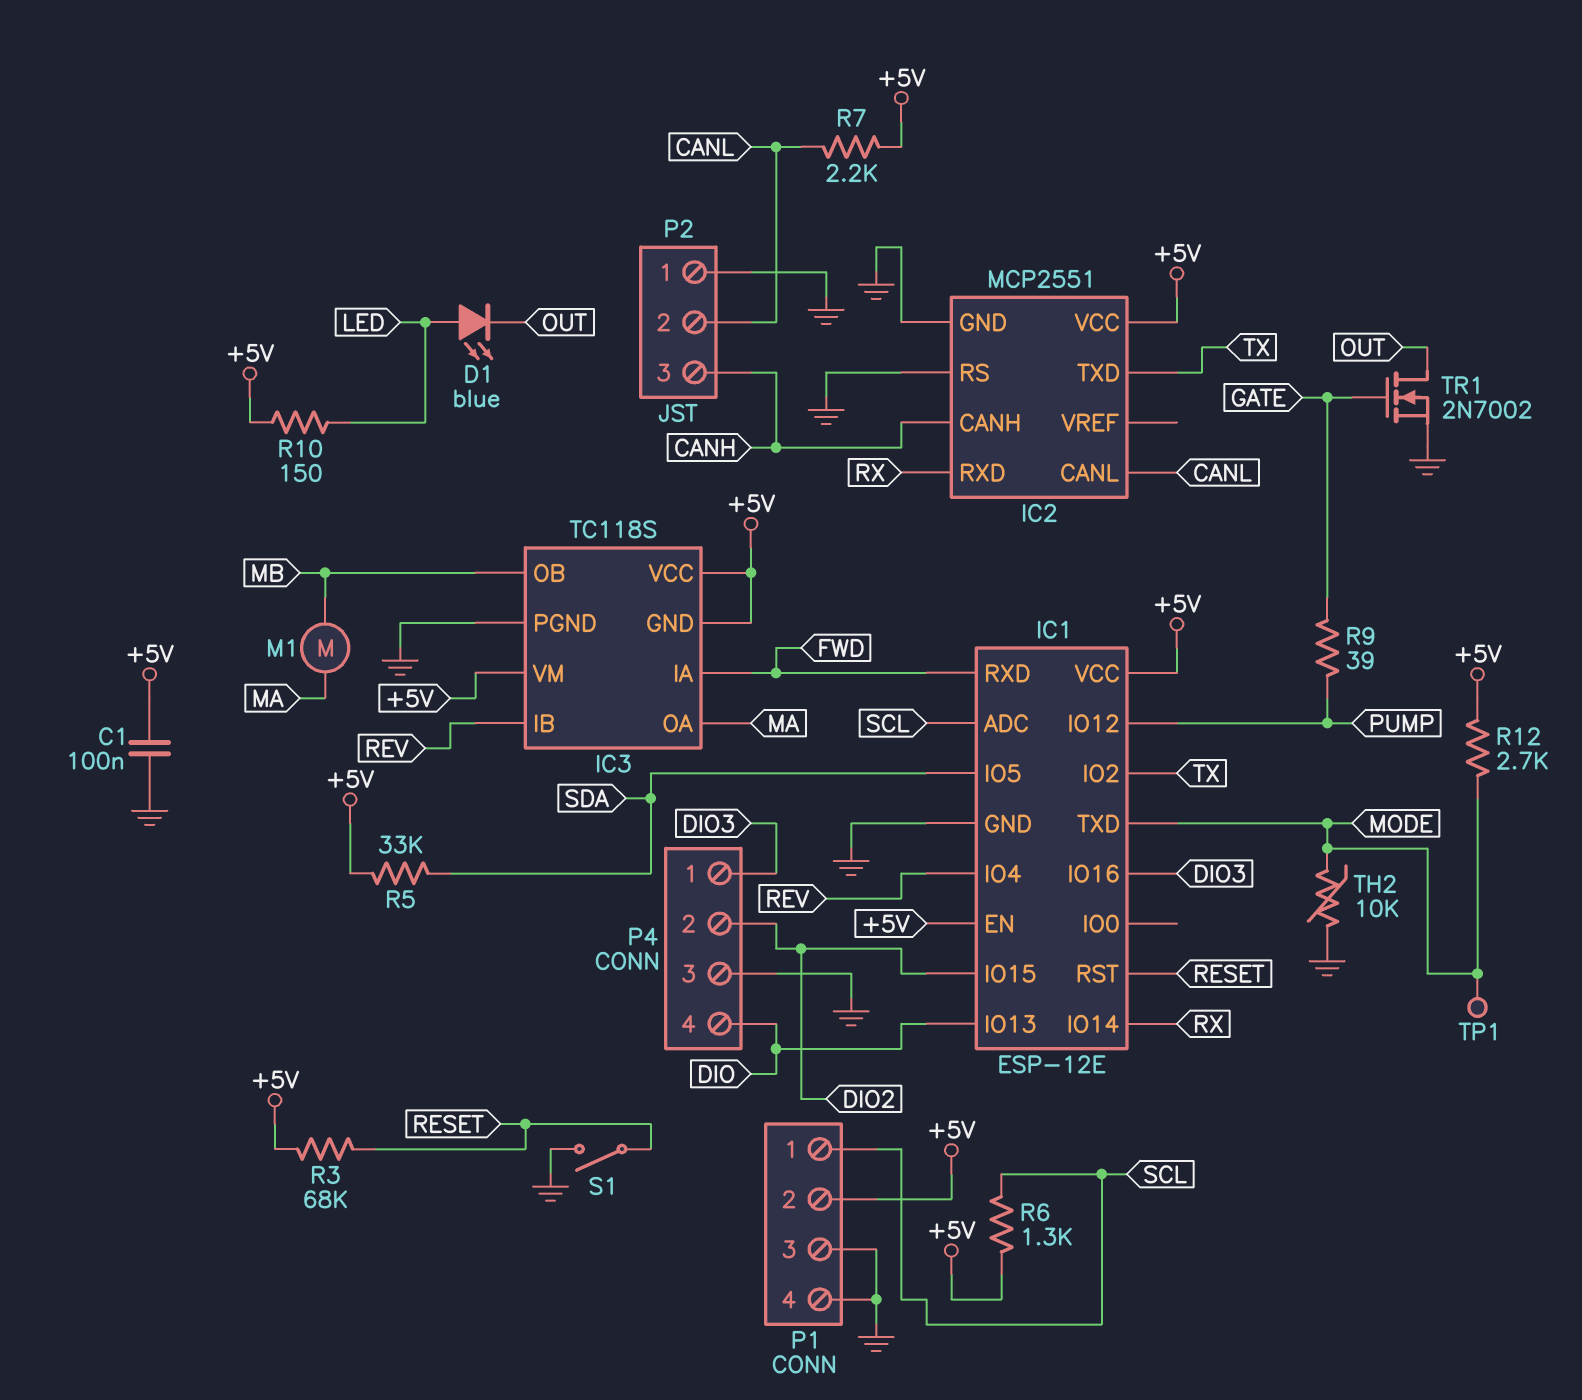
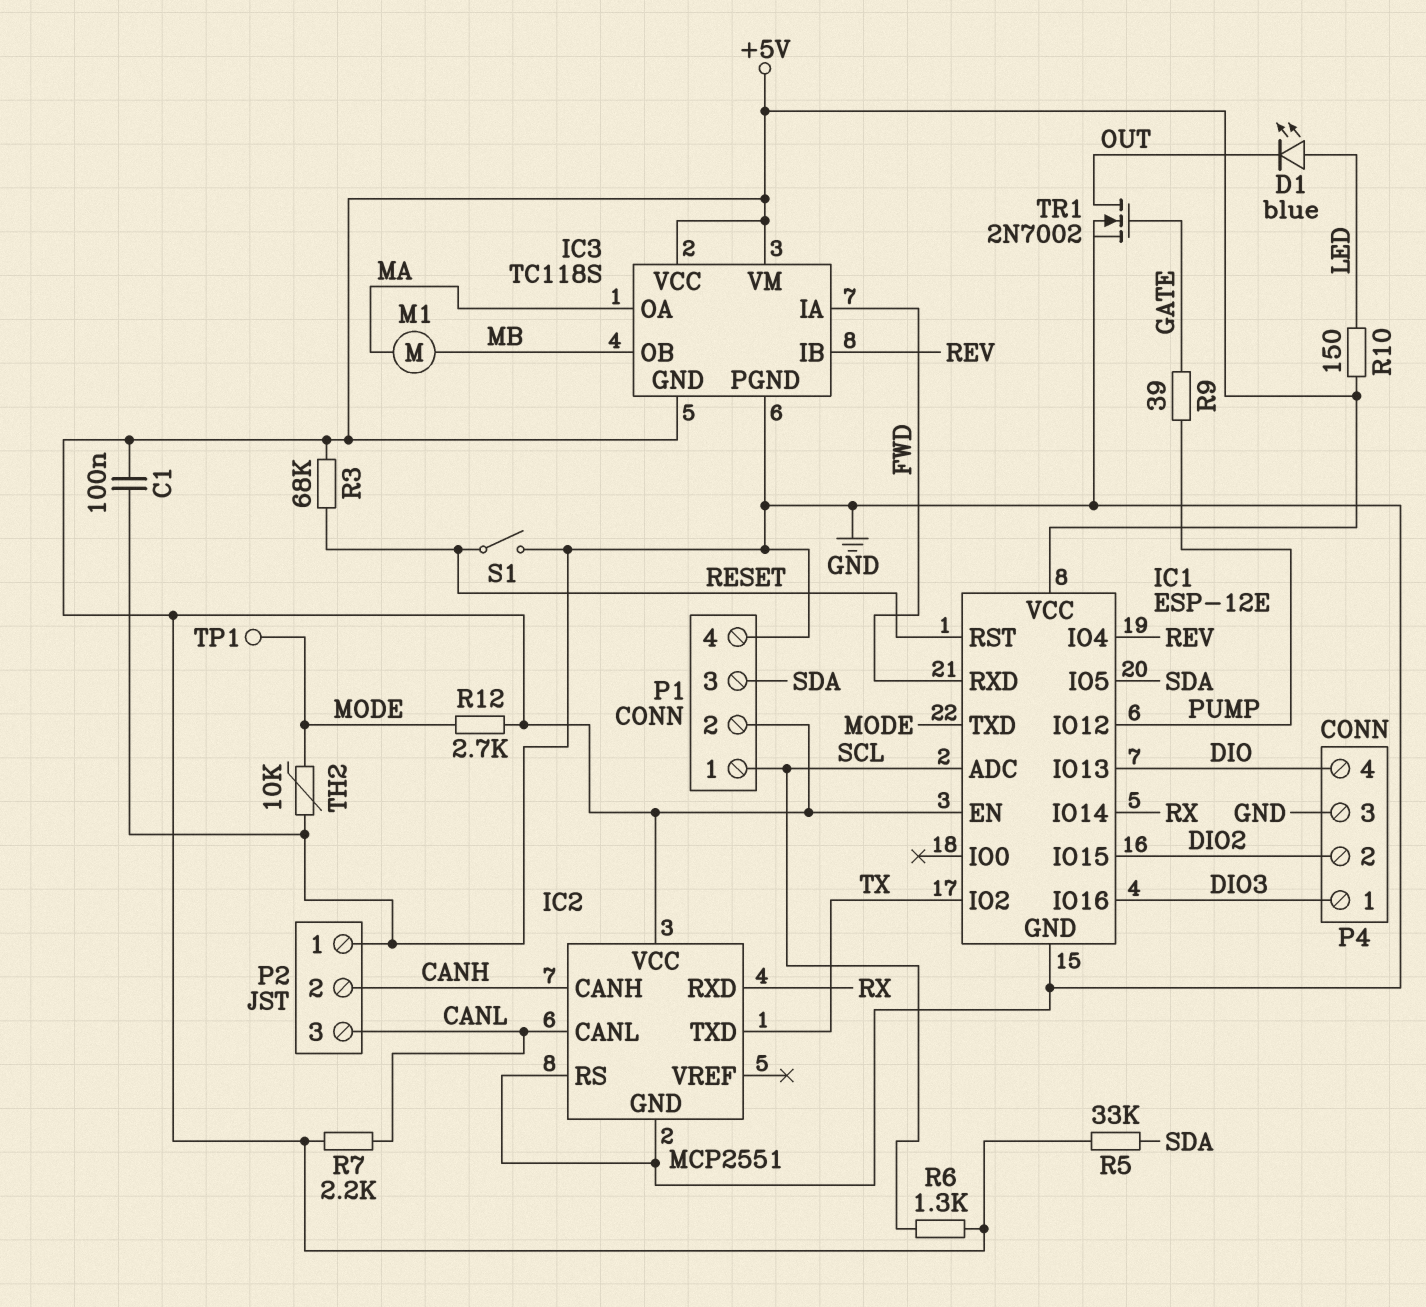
P1 pin 3: GND -> SDA
P2 pin 2: CANL -> CANH
P2 pin 3: CANH -> CANL

